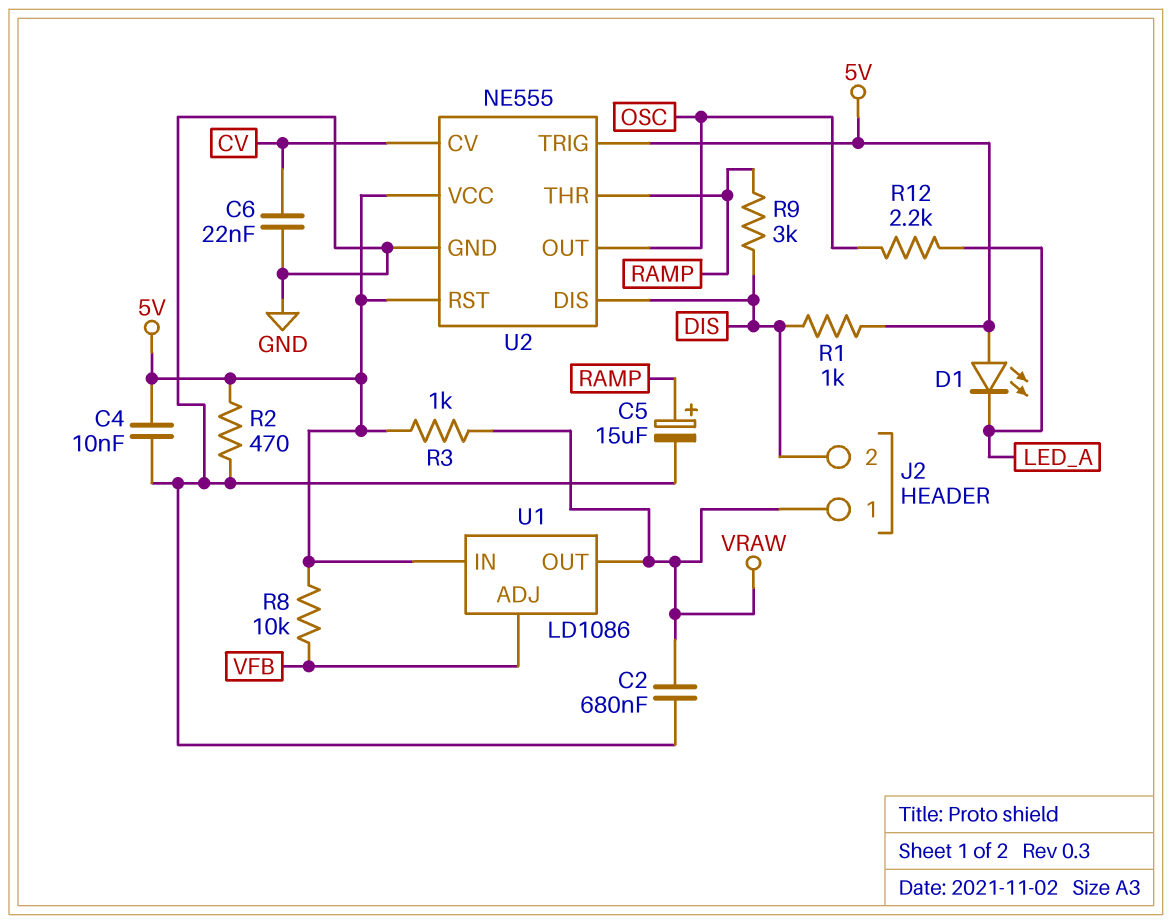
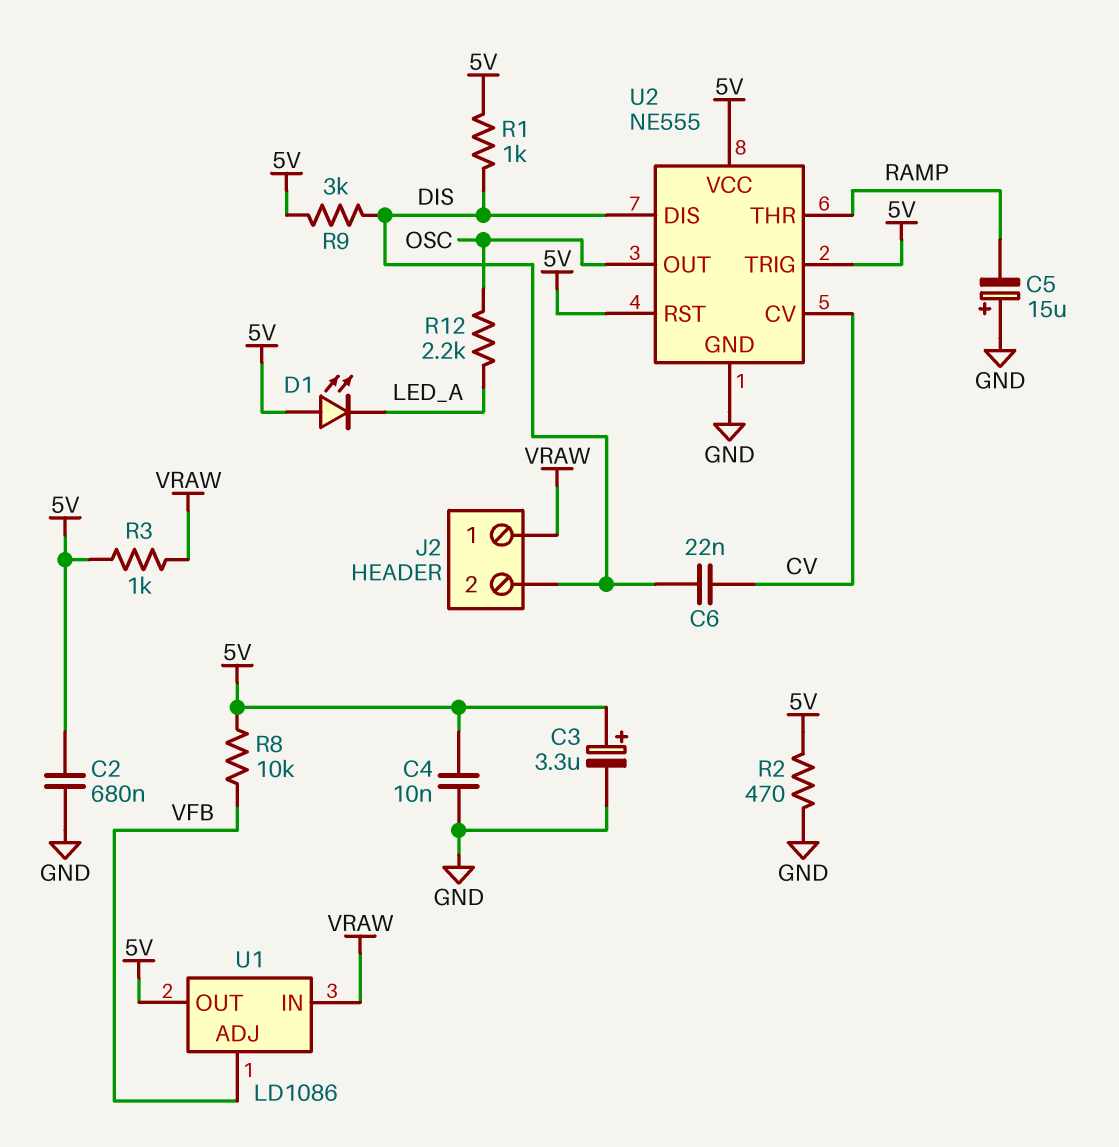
C2: 680nF (GND, VRAW) -> 680nF (5V, GND)
C3: none -> 3.3uF (plus 5V, minus GND)
C5: 15uF (plus RAMP, minus GND) -> 15uF (plus GND, minus RAMP)
C6: 22nF (CV, GND) -> 22nF (CV, DIS)
R9: 3k (DIS, RAMP) -> 3k (5V, DIS)
U1 pin IN: 5V -> VRAW
U1 pin OUT: VRAW -> 5V

